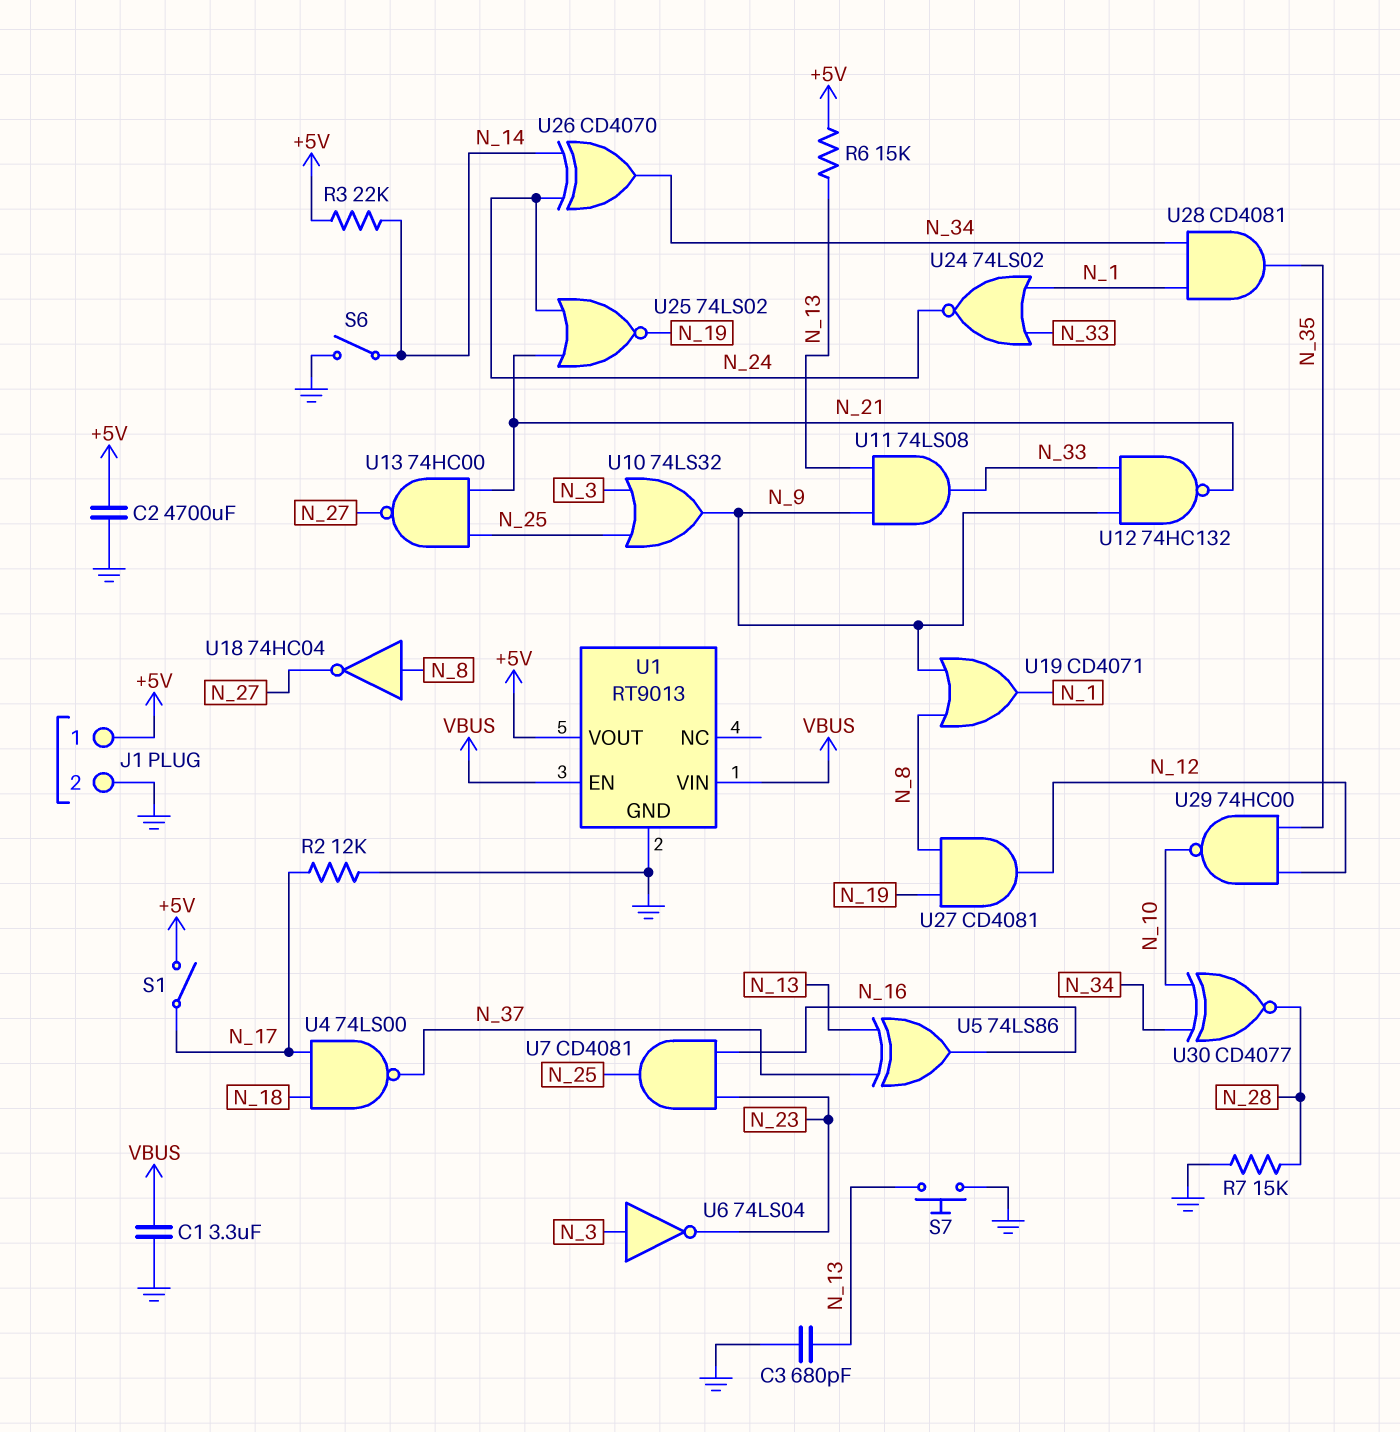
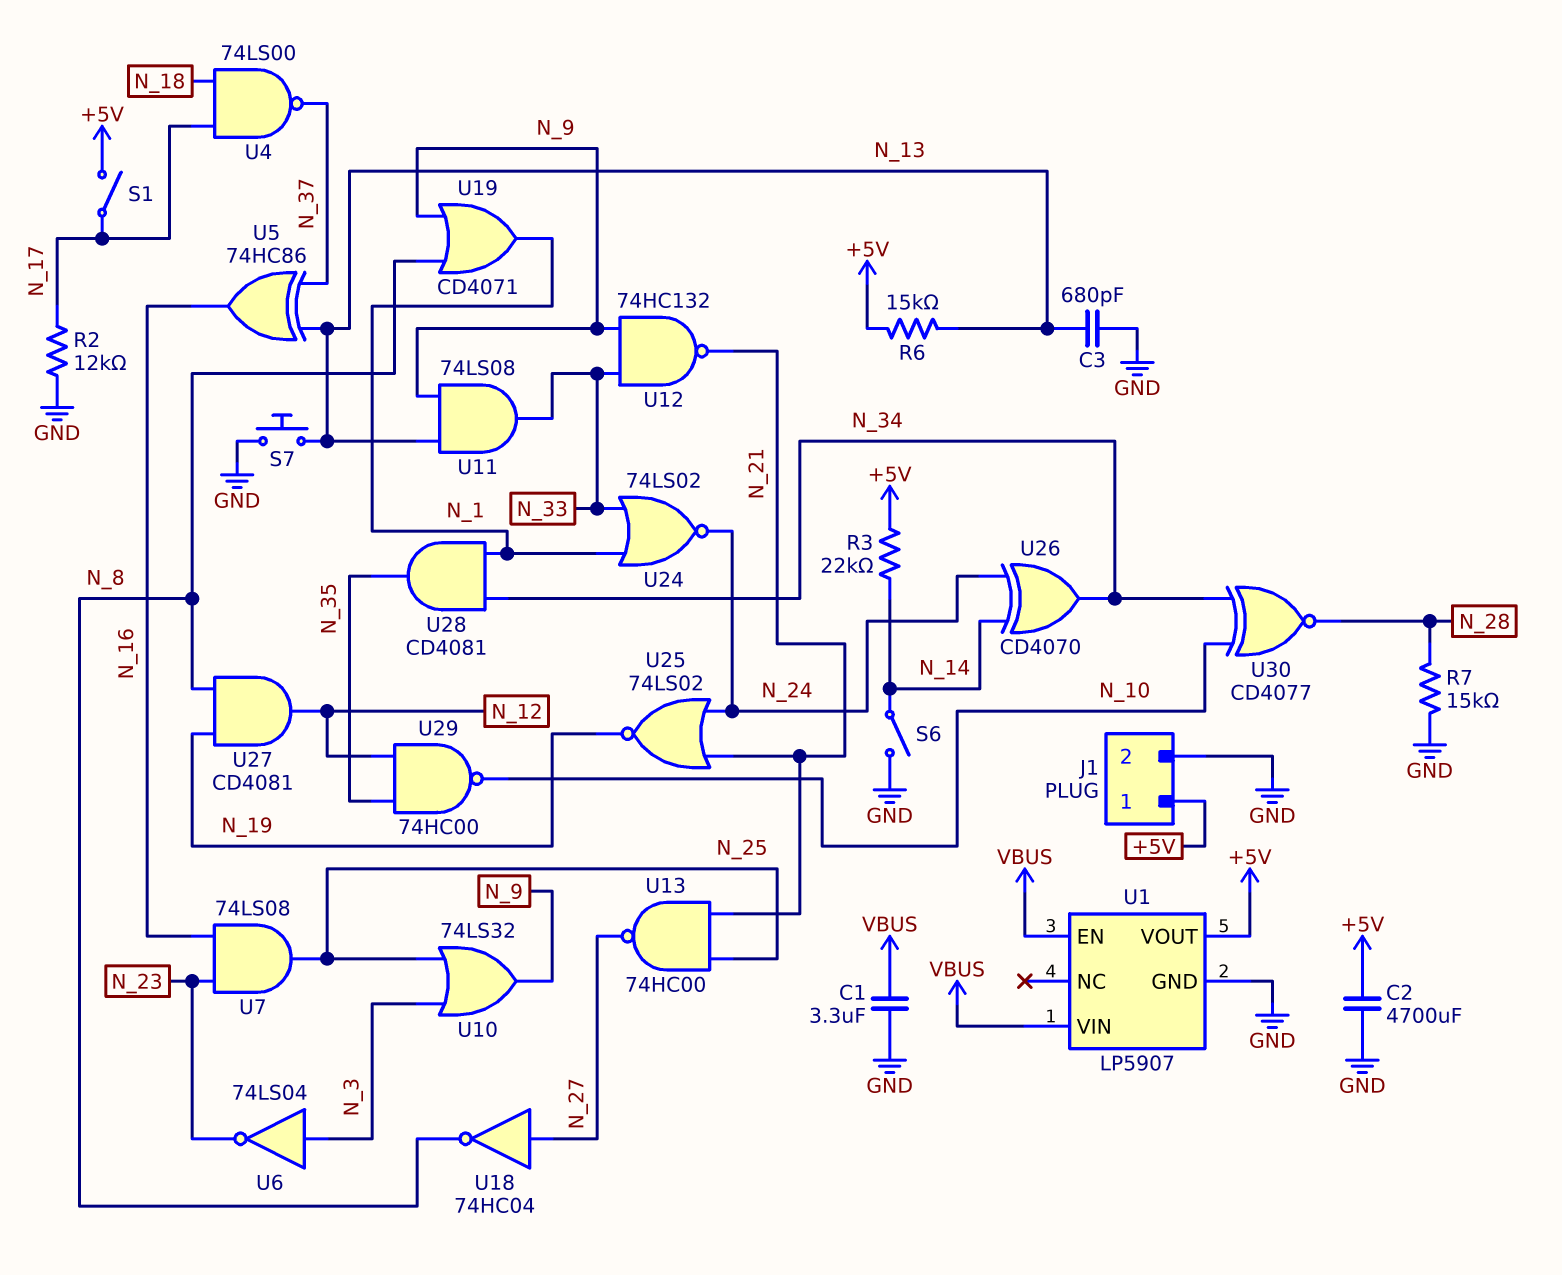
U1: RT9013 -> LP5907
U5: XOR 74LS86 (in N_13, in N_37, out N_16) -> XOR 74HC86 (in N_13, in N_37, out N_16)
U7: AND CD4081 (in N_16, in N_23, out N_25) -> AND 74LS08 (in N_16, in N_23, out N_25)
U18: NOT 74HC04 (in N_8, out N_27) -> NOT 74HC04 (in N_27, out N_8)

